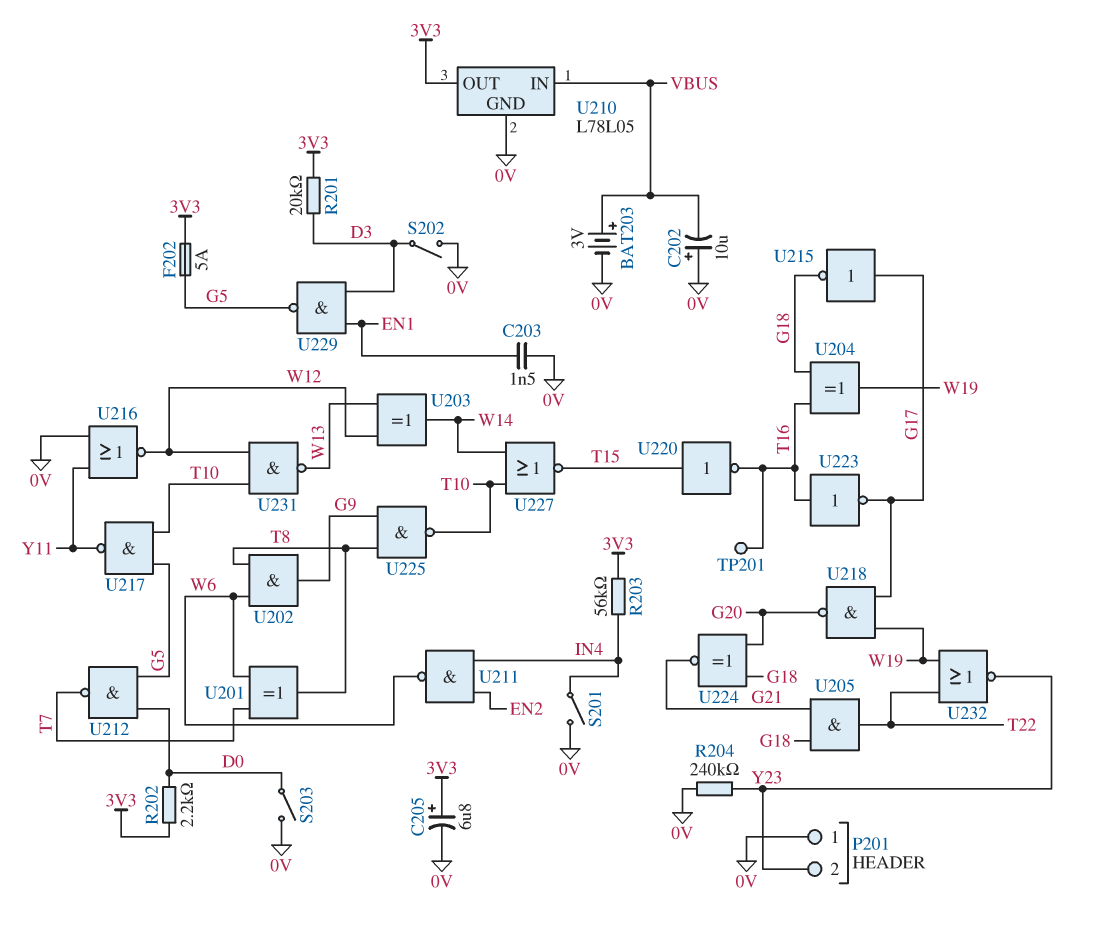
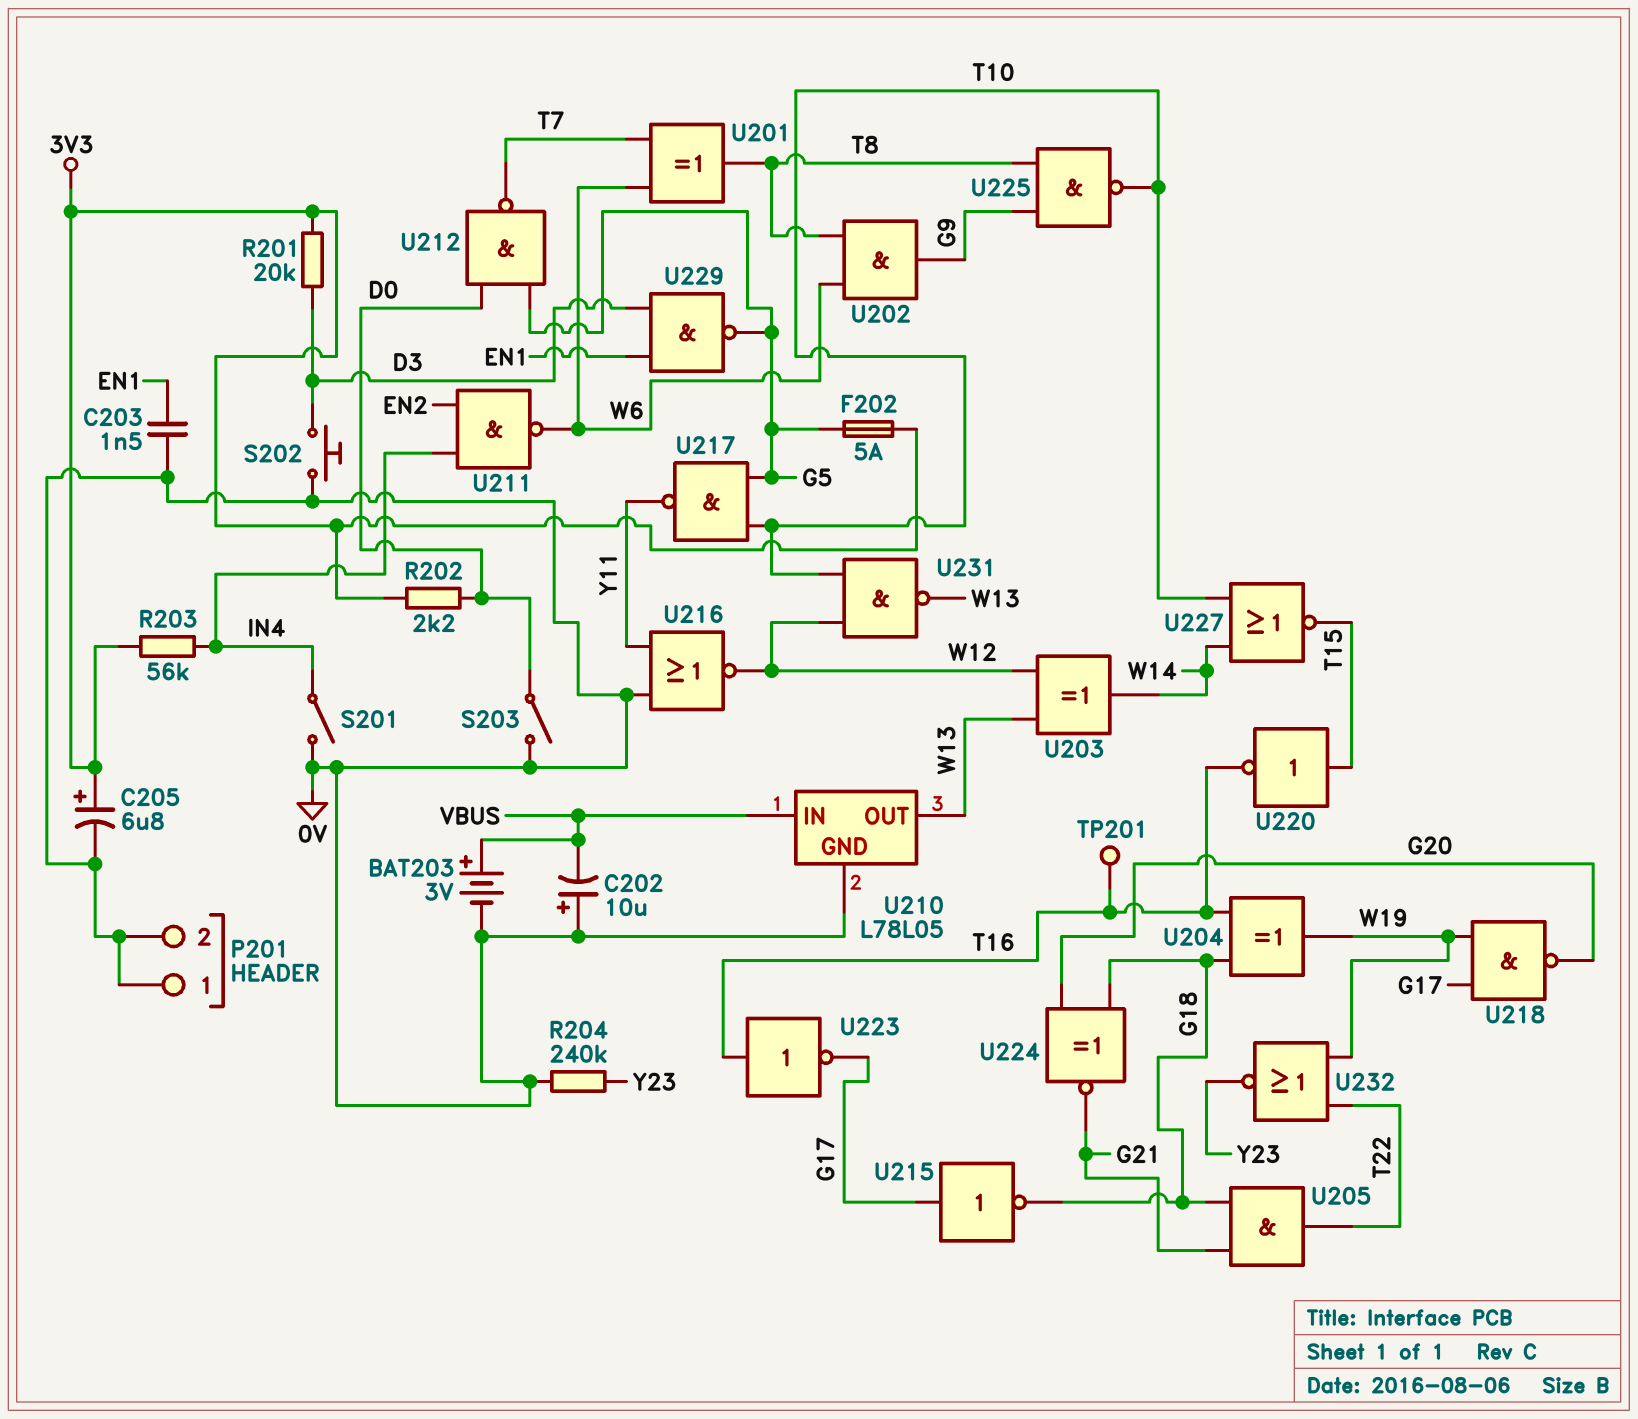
P201 pin 2: Y23 -> 0V
S202: switch (0V, D3) -> button (0V, D3)
U210 pin OUT: 3V3 -> W13

